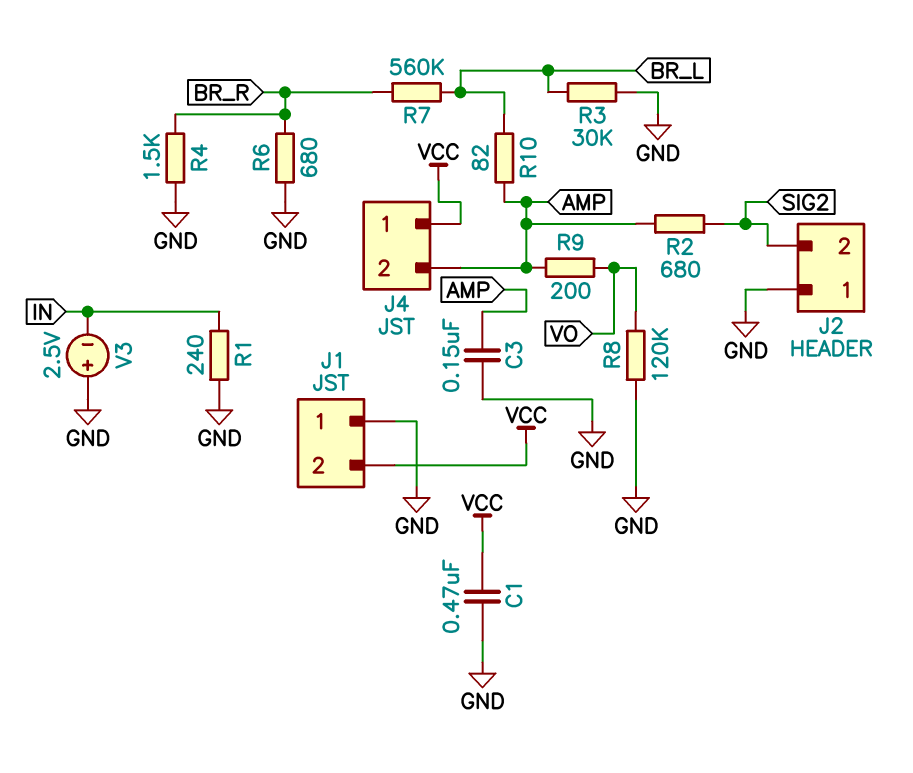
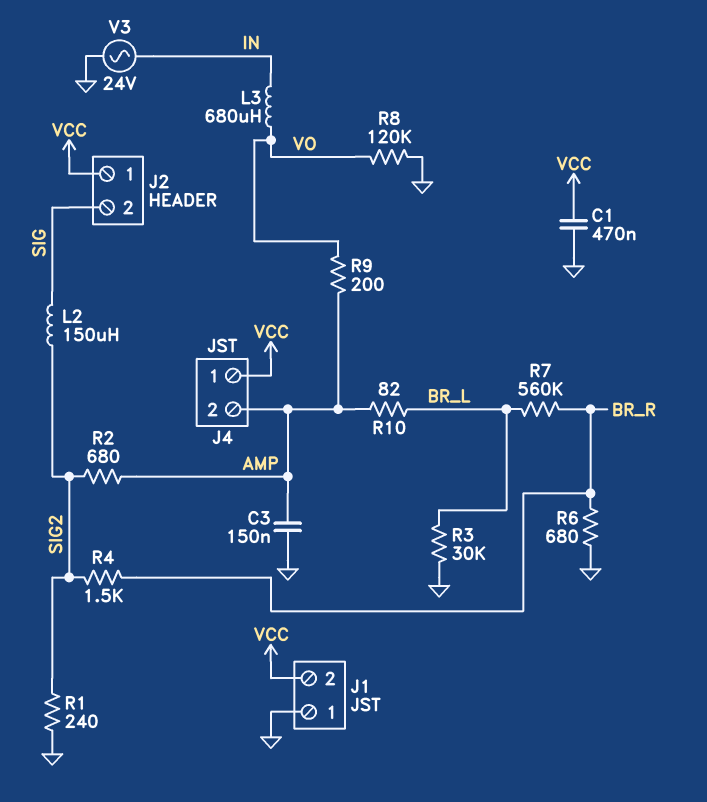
J2 pin 1: GND -> VCC
J2 pin 2: SIG2 -> SIG
L2: none -> 150uH (SIG, SIG2)
L3: none -> 680uH (IN, VO)
R1: 240 (GND, IN) -> 240 (GND, SIG2)
R4: 1.5k (BR_R, GND) -> 1.5k (BR_R, SIG2)
V3: 2.5V (plus GND, minus IN) -> AC 24V (GND, IN)

